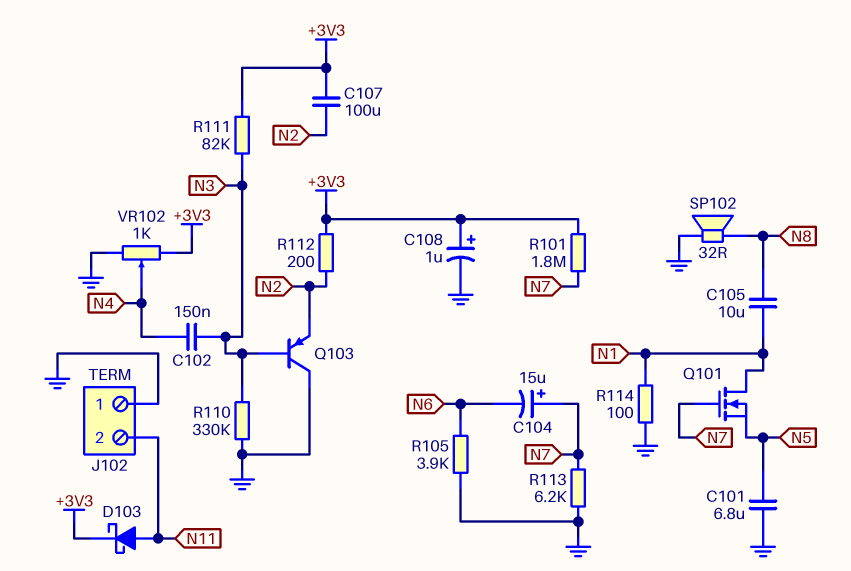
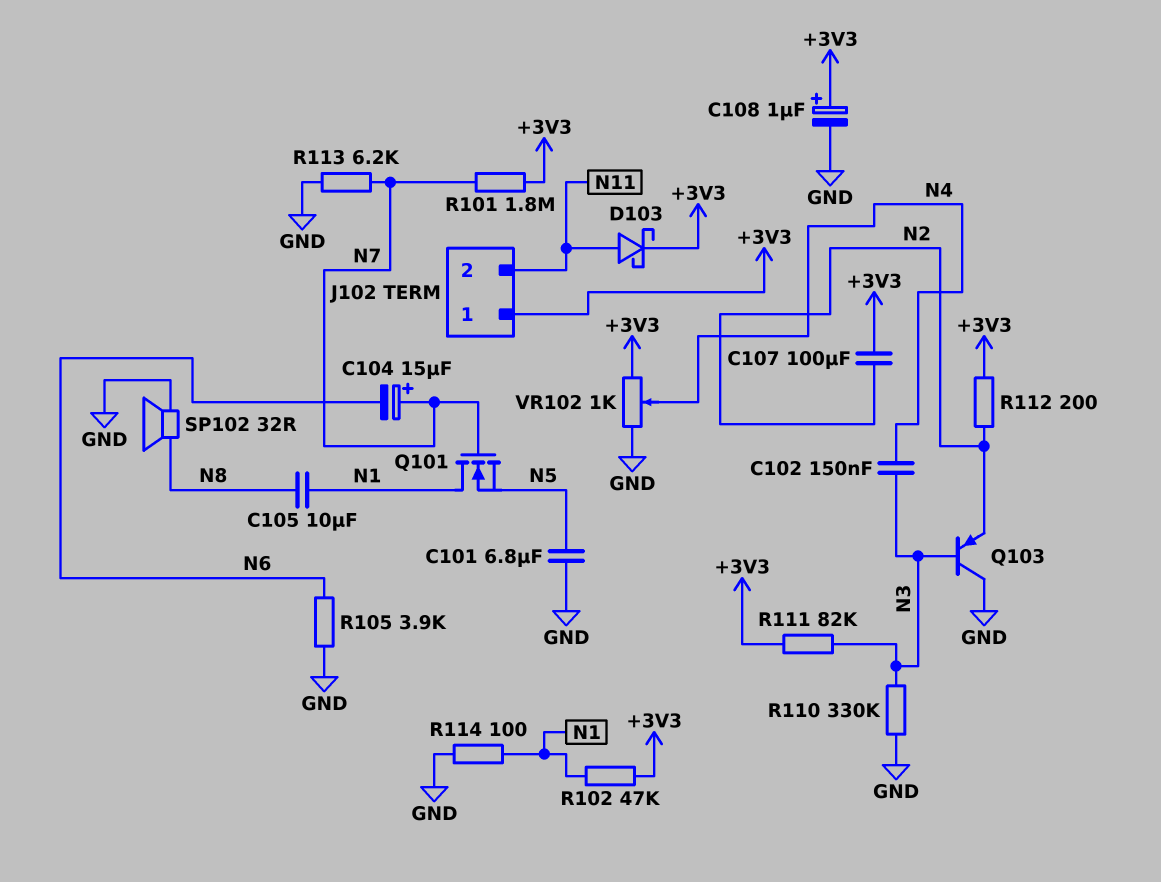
J102 pin 1: GND -> +3V3
R102: none -> 47k (+3V3, N1)

